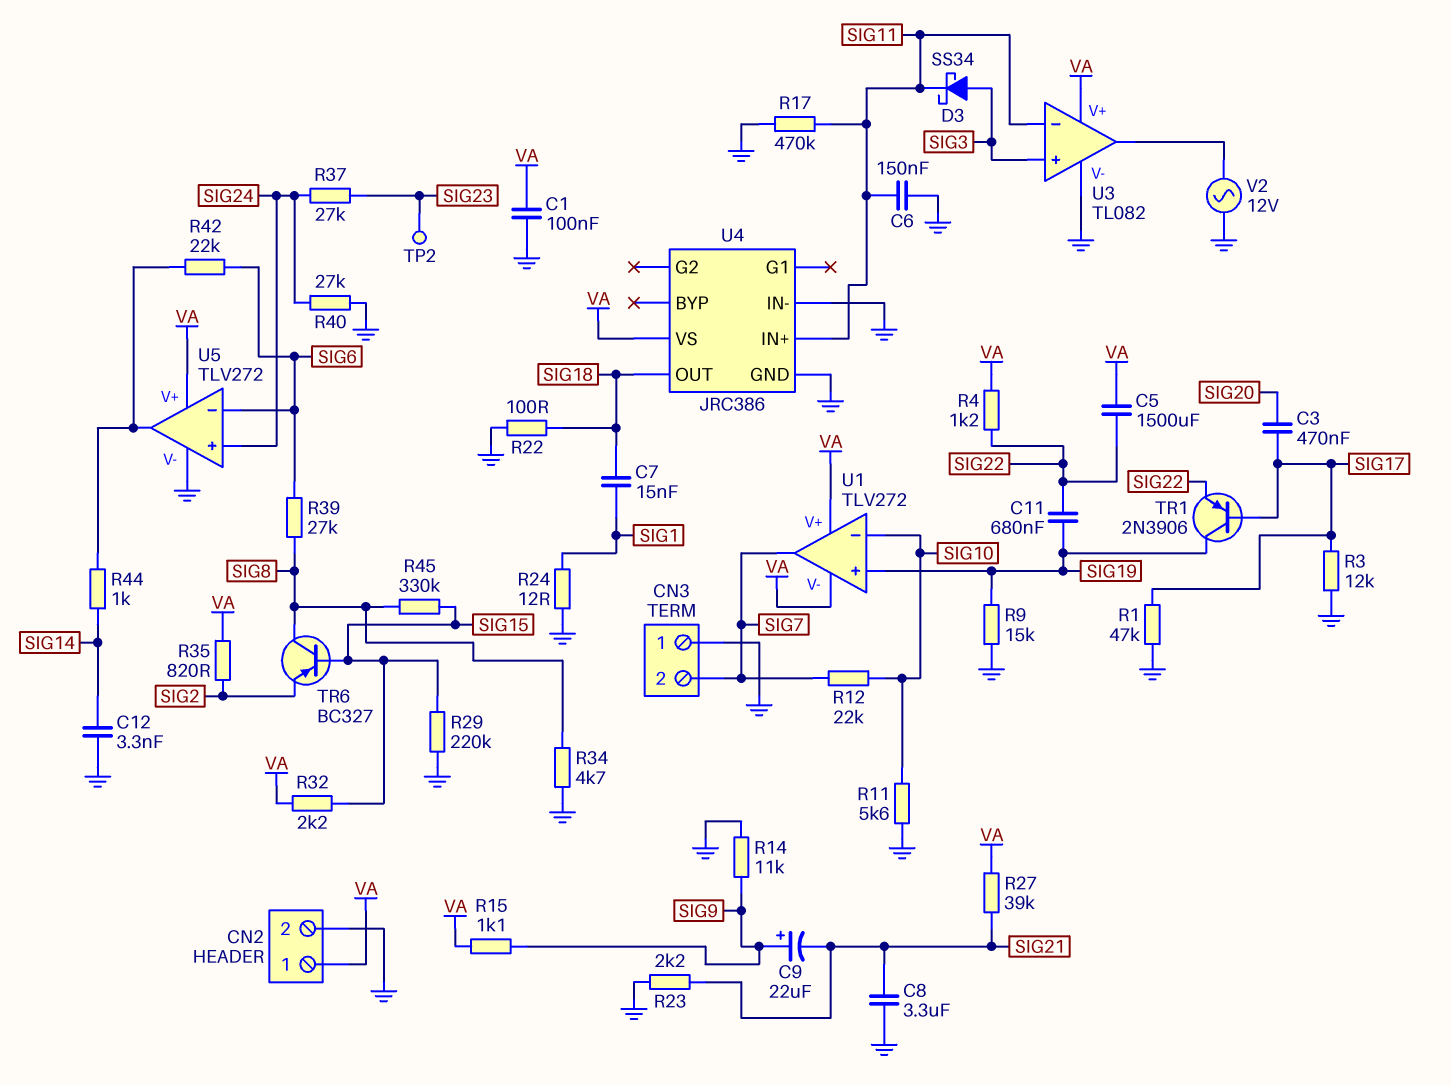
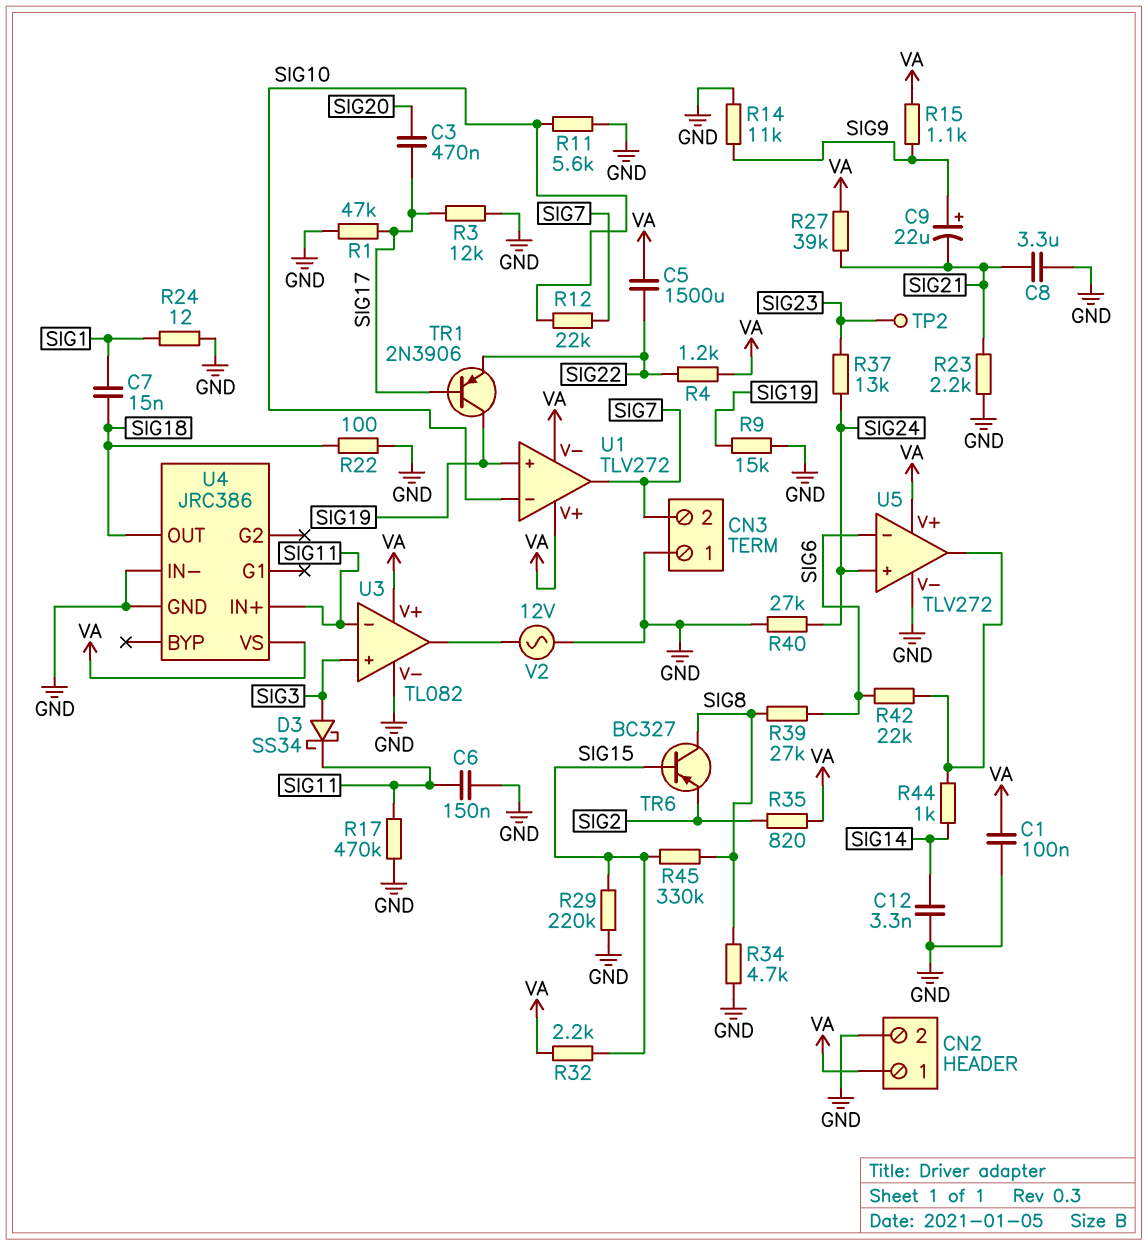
C11: 680nF (SIG19, SIG22) -> none
R37: 27k (SIG23, SIG24) -> 13k (SIG23, SIG24)

